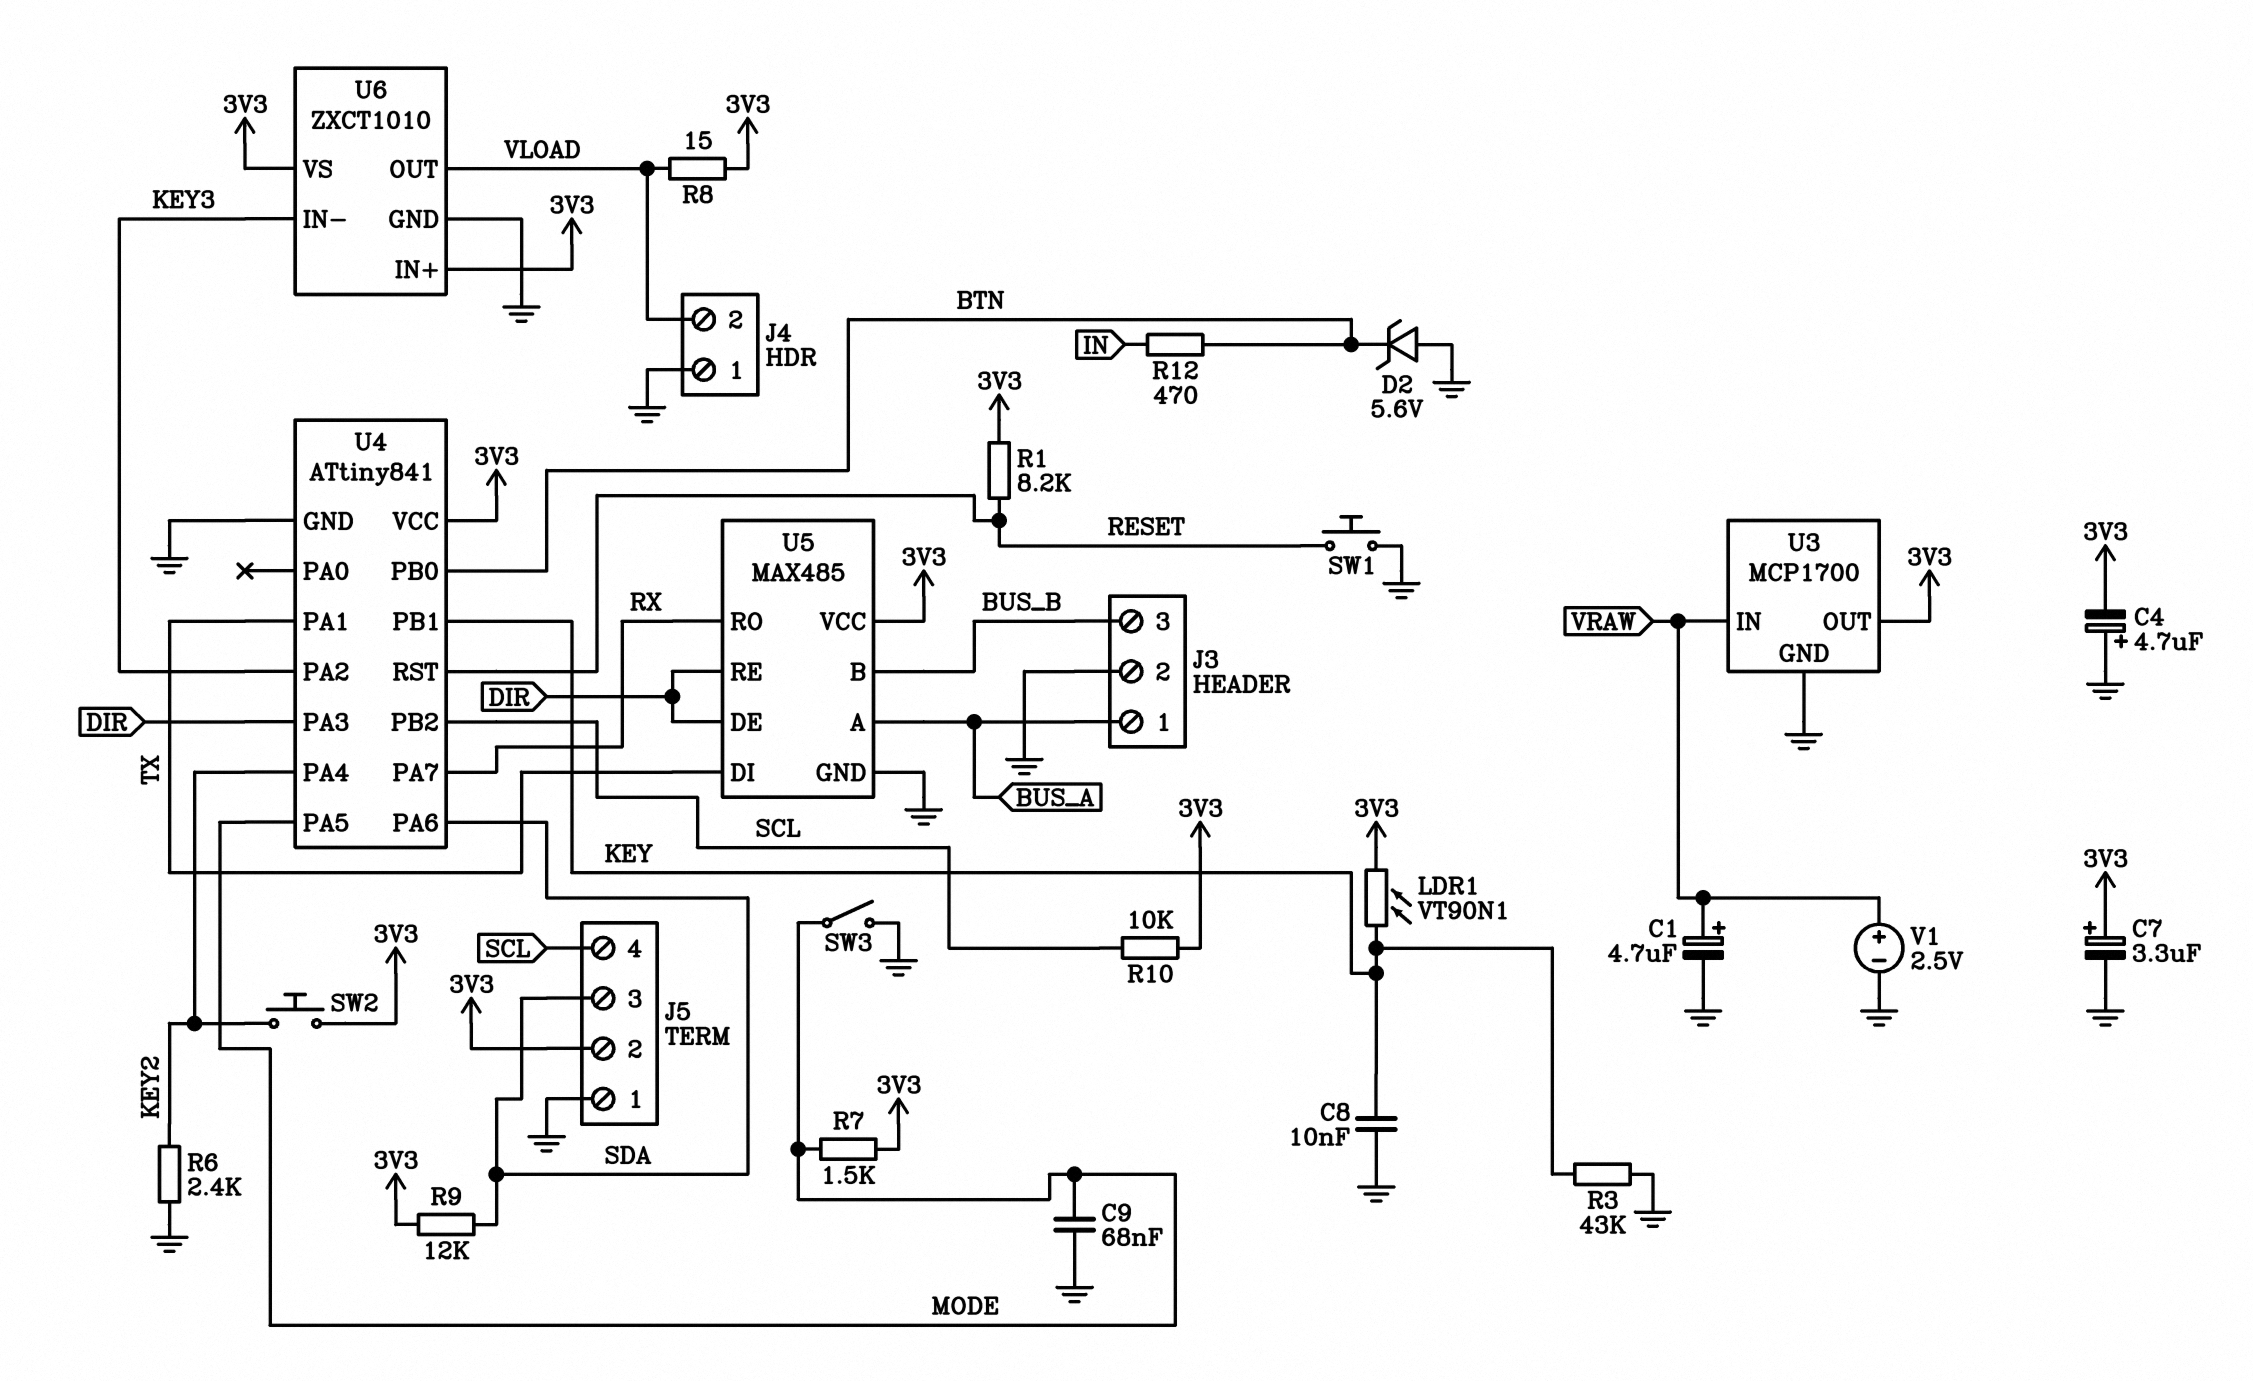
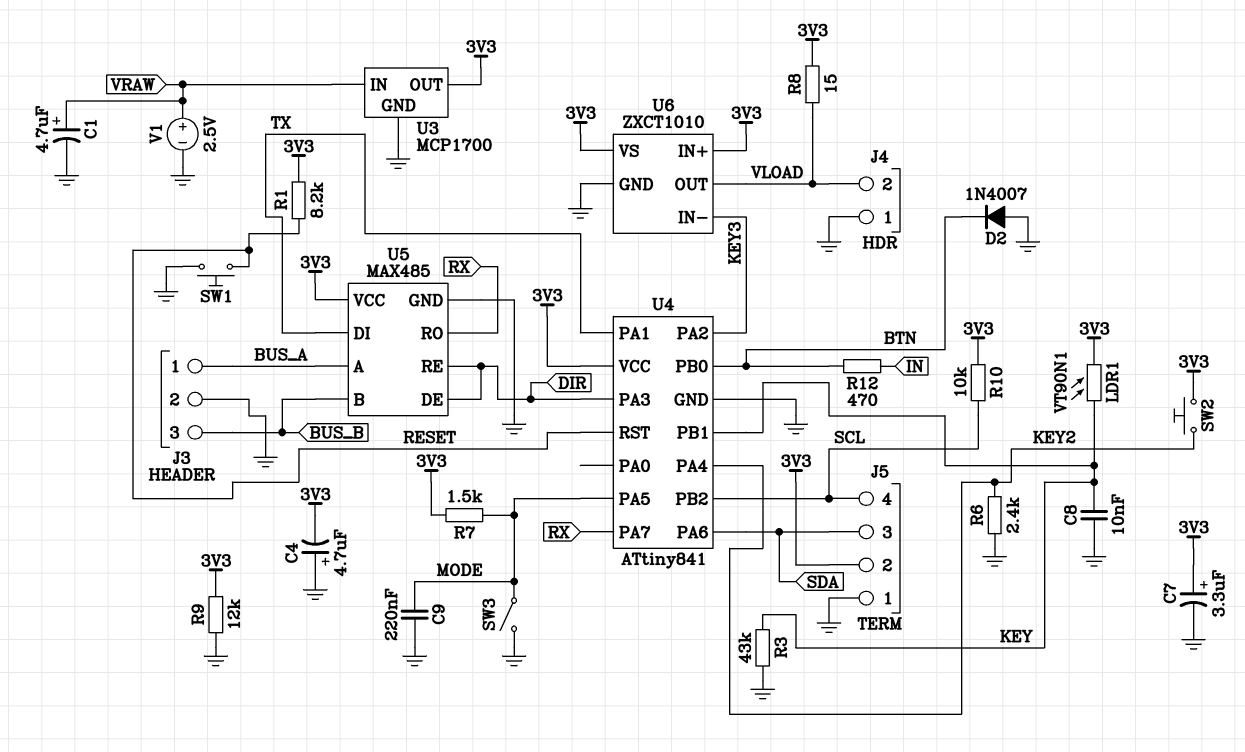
C9: 68nF (GND, MODE) -> 220nF (GND, MODE)
D2: zener 5.6V (A GND, K BTN) -> diode 1N4007 (A GND, K BTN)
R9: 12k (3V3, SDA) -> 12k (3V3, GND)

